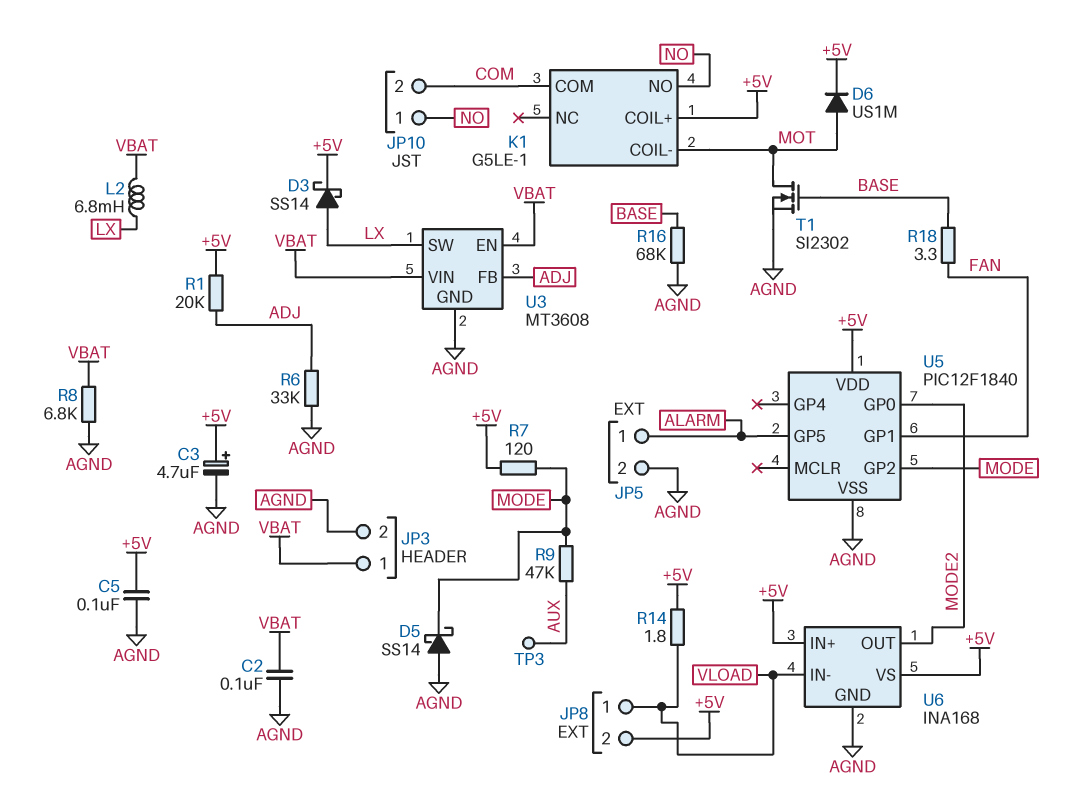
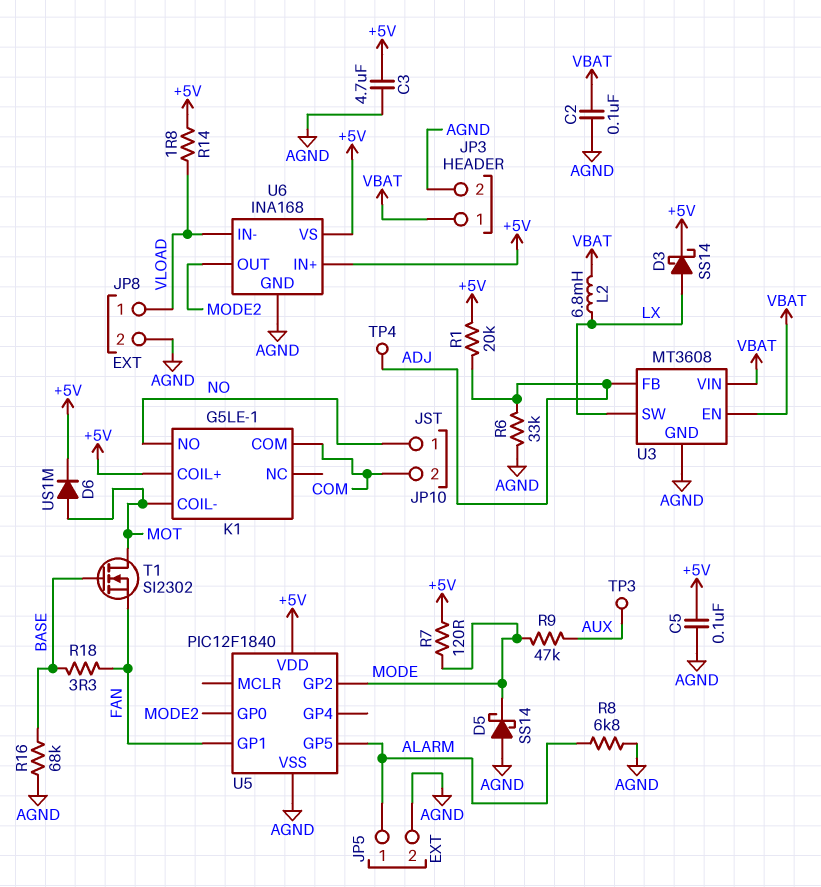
C3: 4.7uF (plus +5V, minus AGND) -> 4.7uF (+5V, AGND)
JP8 pin 2: +5V -> AGND
R8: 6.8k (AGND, VBAT) -> 6.8k (AGND, ALARM)
T1: NMOS SI2302 (G BASE, D MOT, S AGND) -> NMOS SI2302 (G BASE, D MOT, S FAN)
TP4: none -> test point (ADJ)

